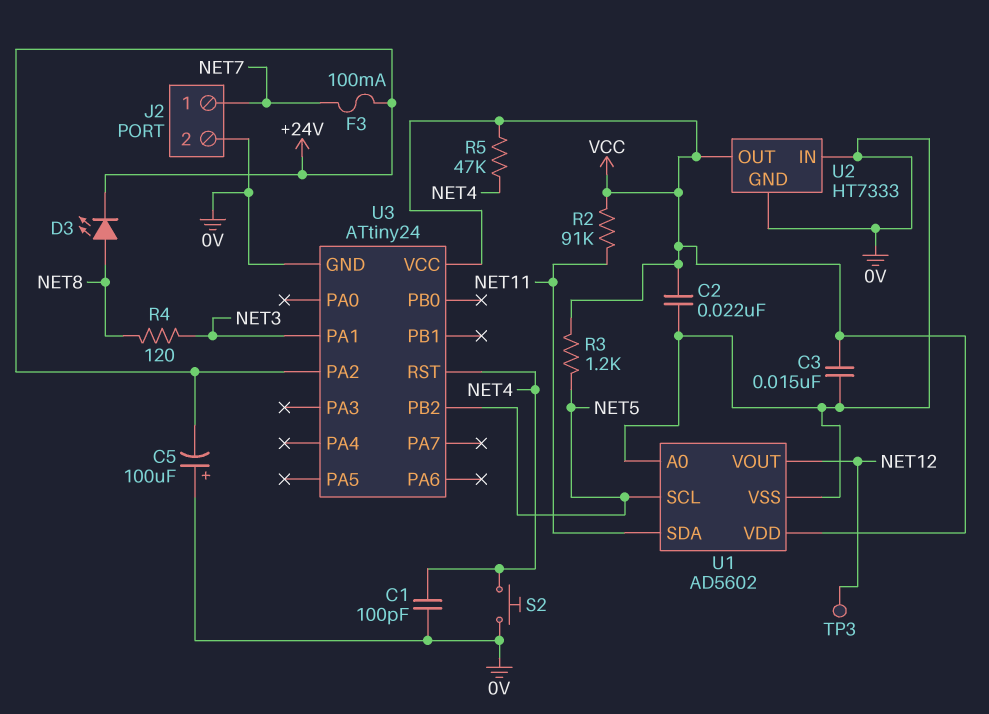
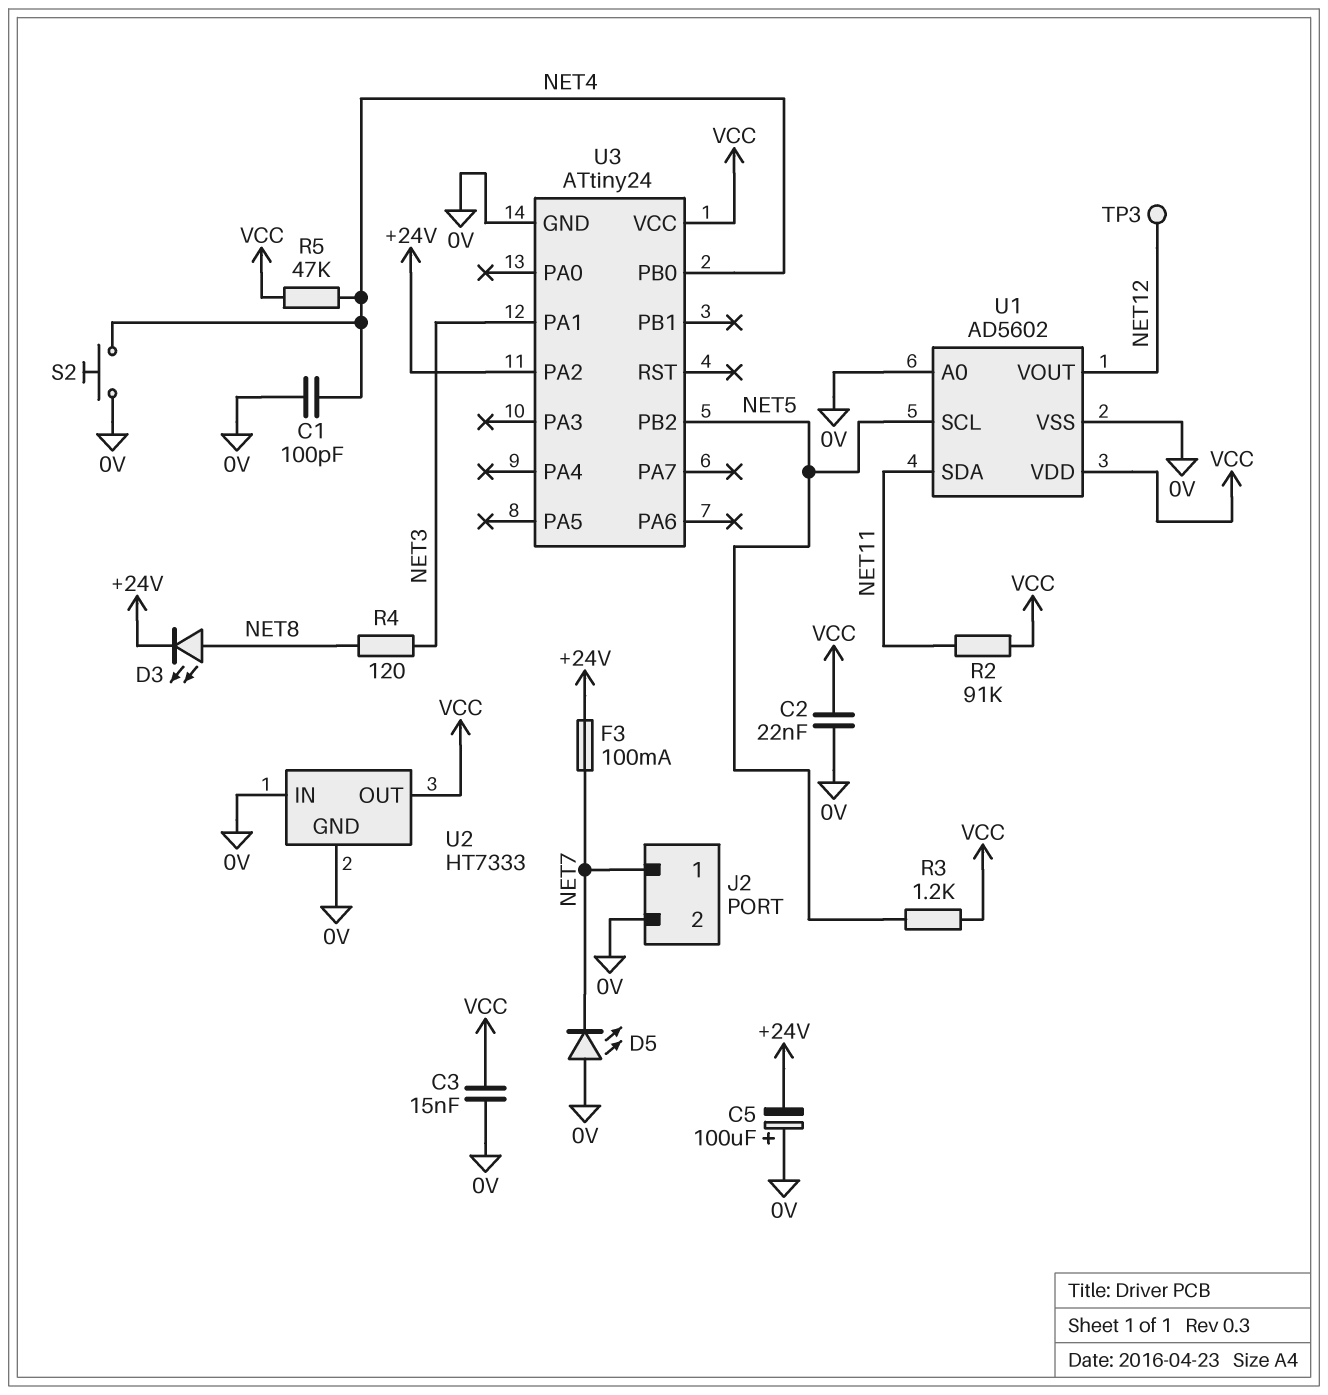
D5: none -> LED (A 0V, K NET7)
U3 pin PB0: none -> NET4
U3 pin RST: NET4 -> none

